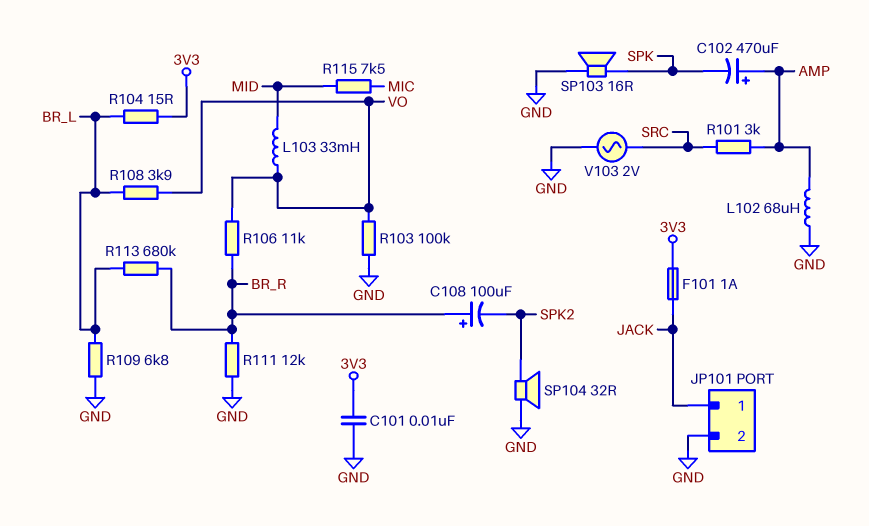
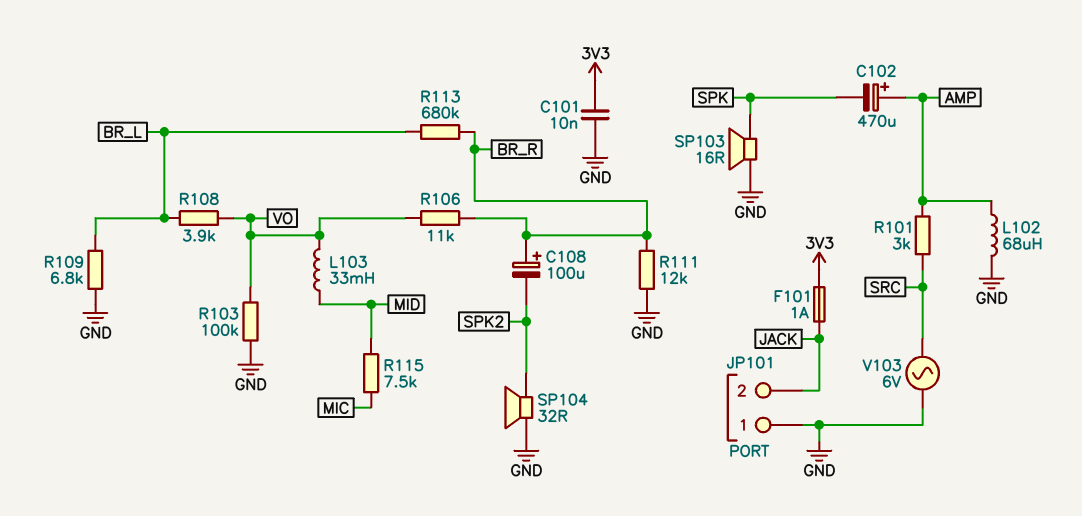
JP101 pin 1: JACK -> GND
JP101 pin 2: GND -> JACK
R104: 15 (3V3, BR_L) -> none
V103: AC 2V (GND, SRC) -> AC 6V (GND, SRC)

